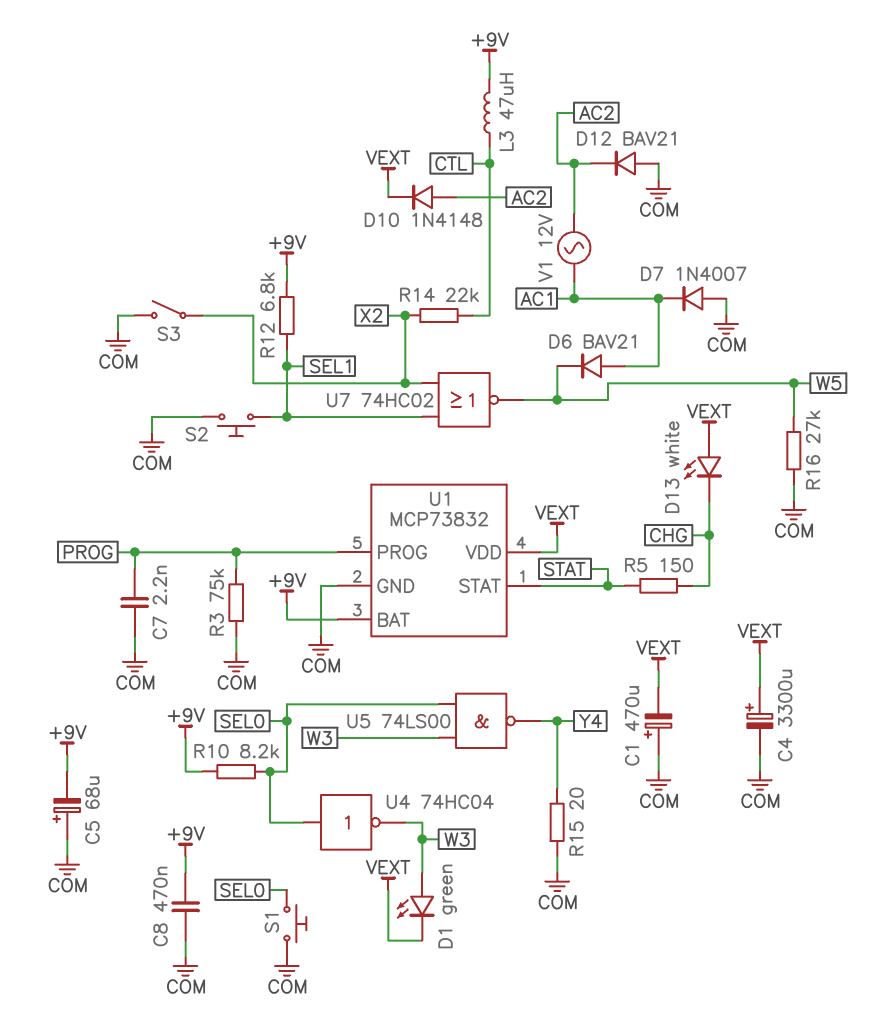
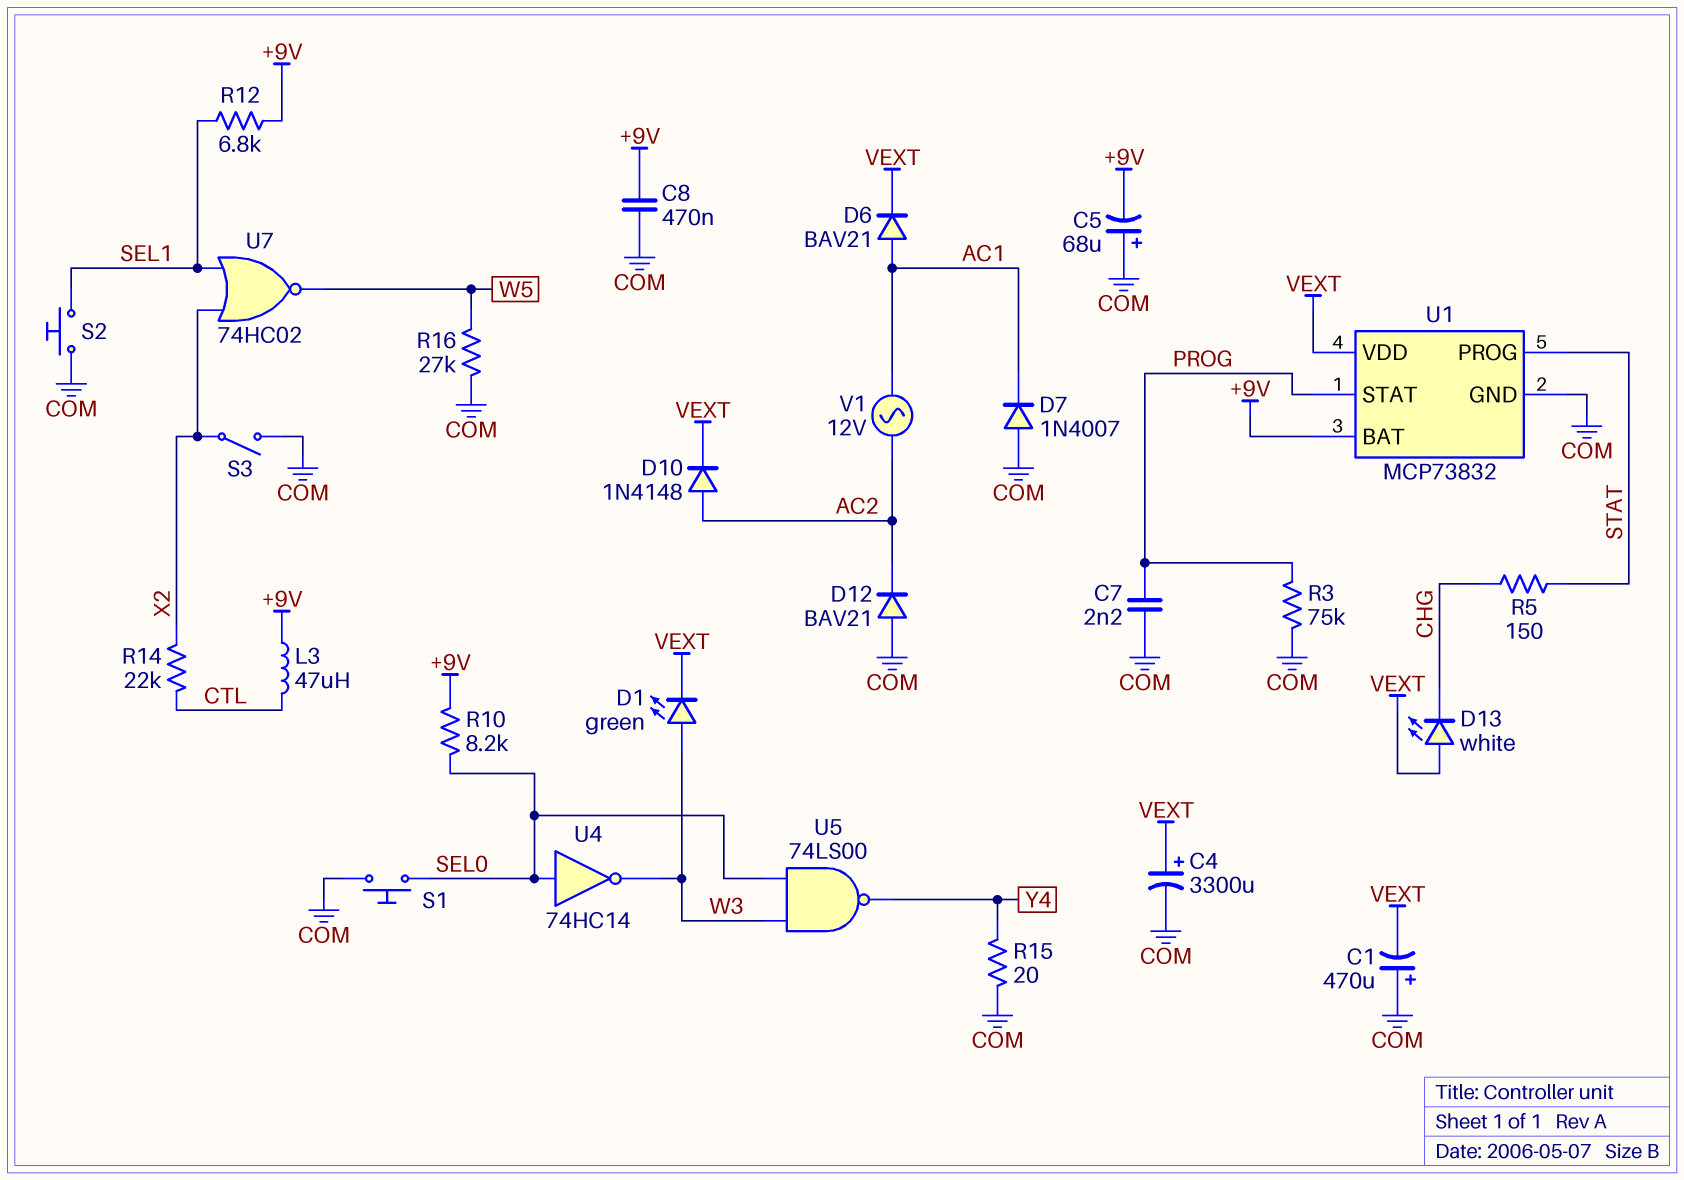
D6: diode BAV21 (A AC1, K W5) -> diode BAV21 (A AC1, K VEXT)
U1 pin PROG: PROG -> STAT
U1 pin STAT: STAT -> PROG
U4: NOT 74HC04 (in SEL0, out W3) -> NOT 74HC14 (in SEL0, out W3)

